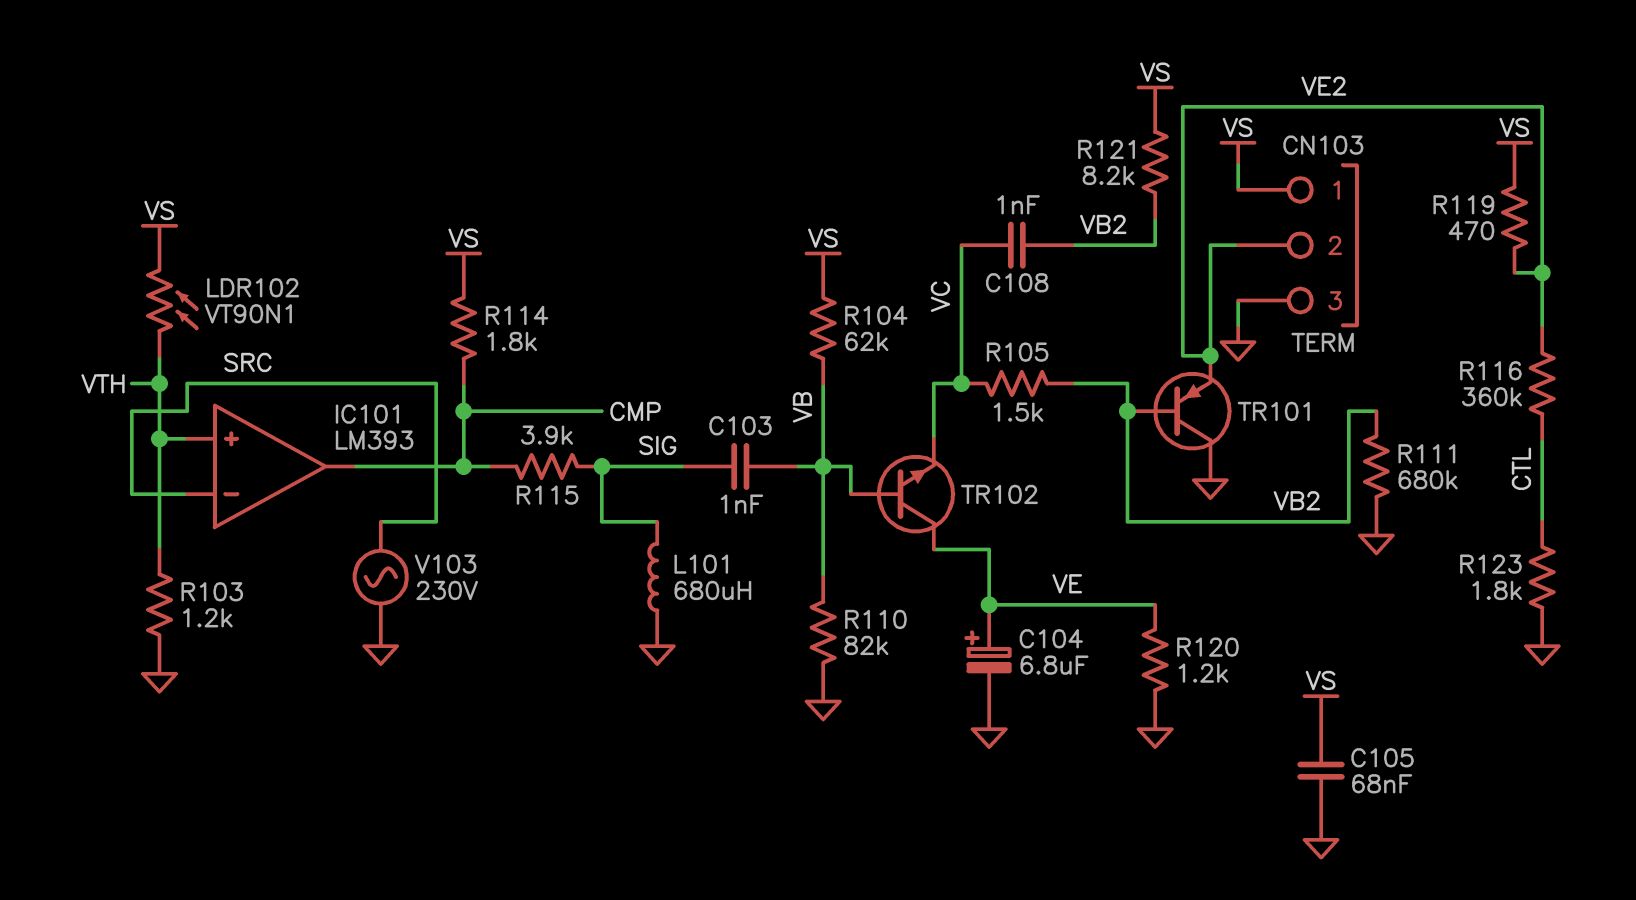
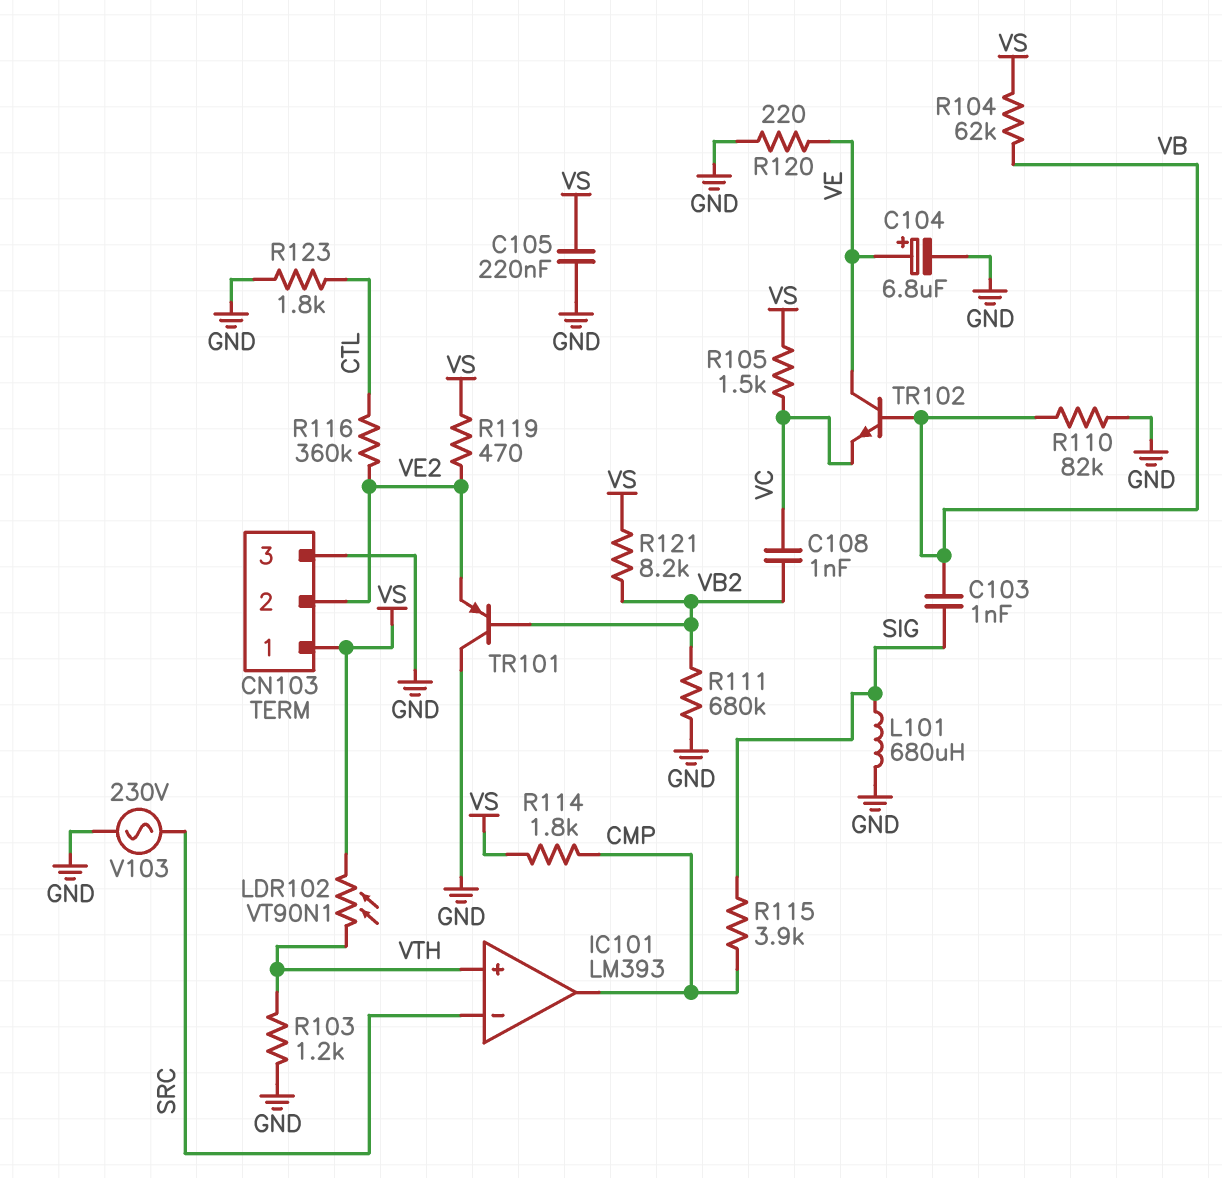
C105: 68nF (GND, VS) -> 220nF (GND, VS)
R105: 1.5k (VB2, VC) -> 1.5k (VC, VS)
R120: 1.2k (GND, VE) -> 220 (GND, VE)

